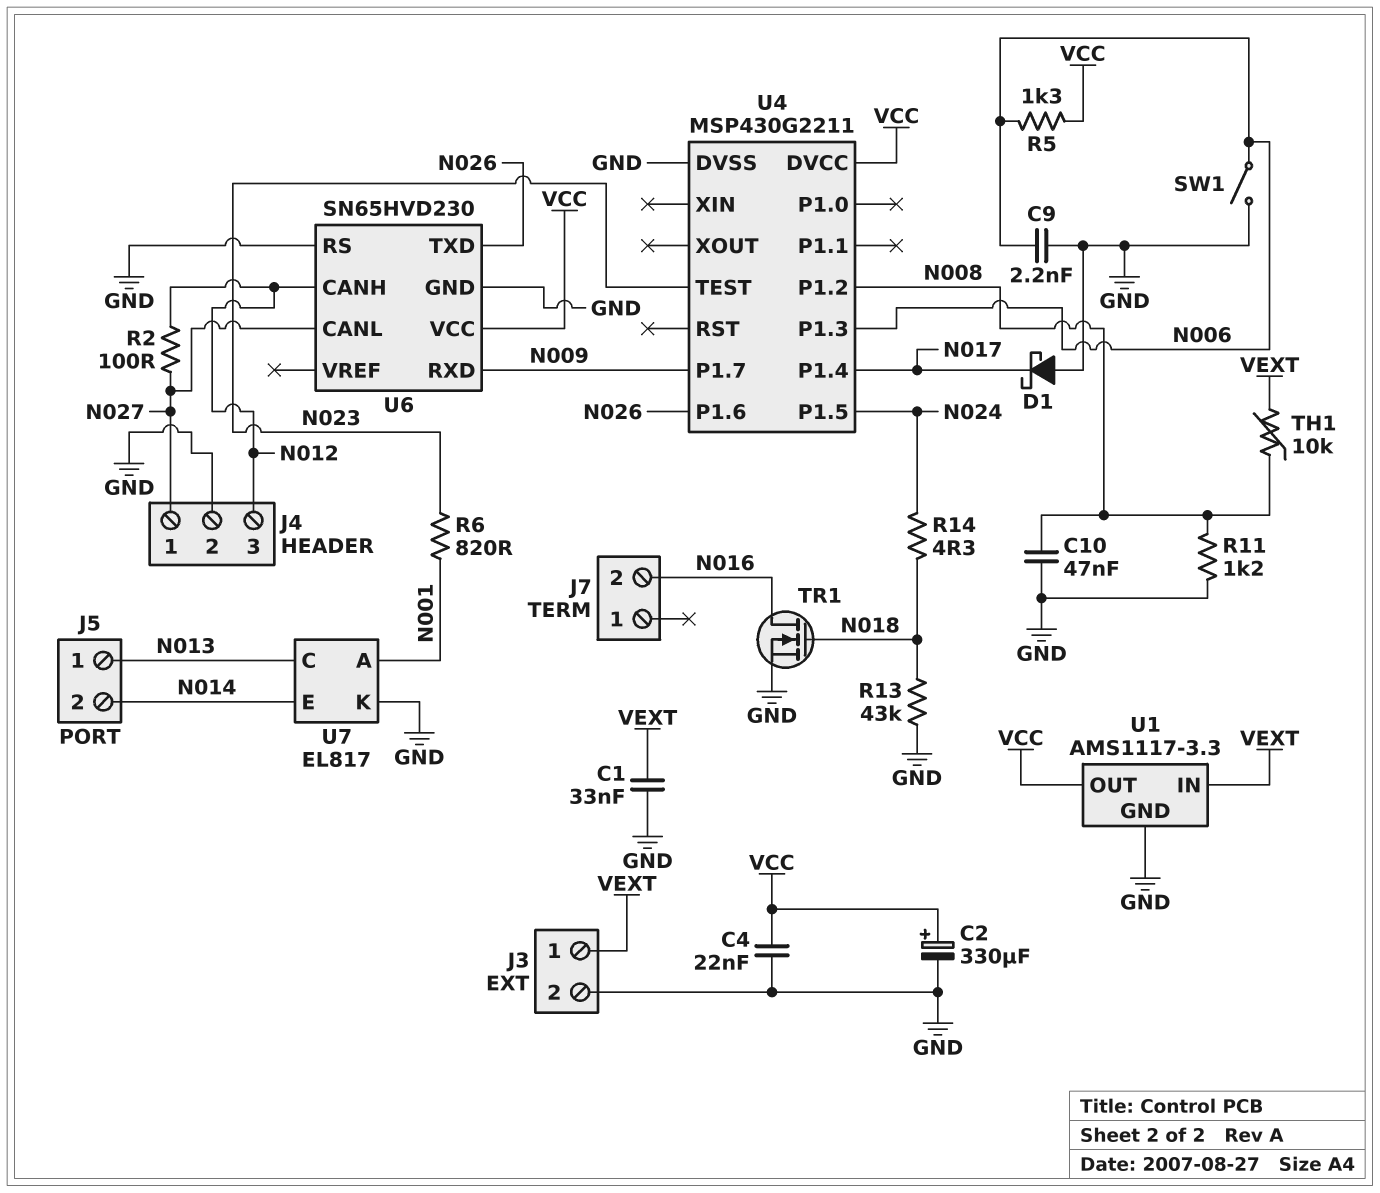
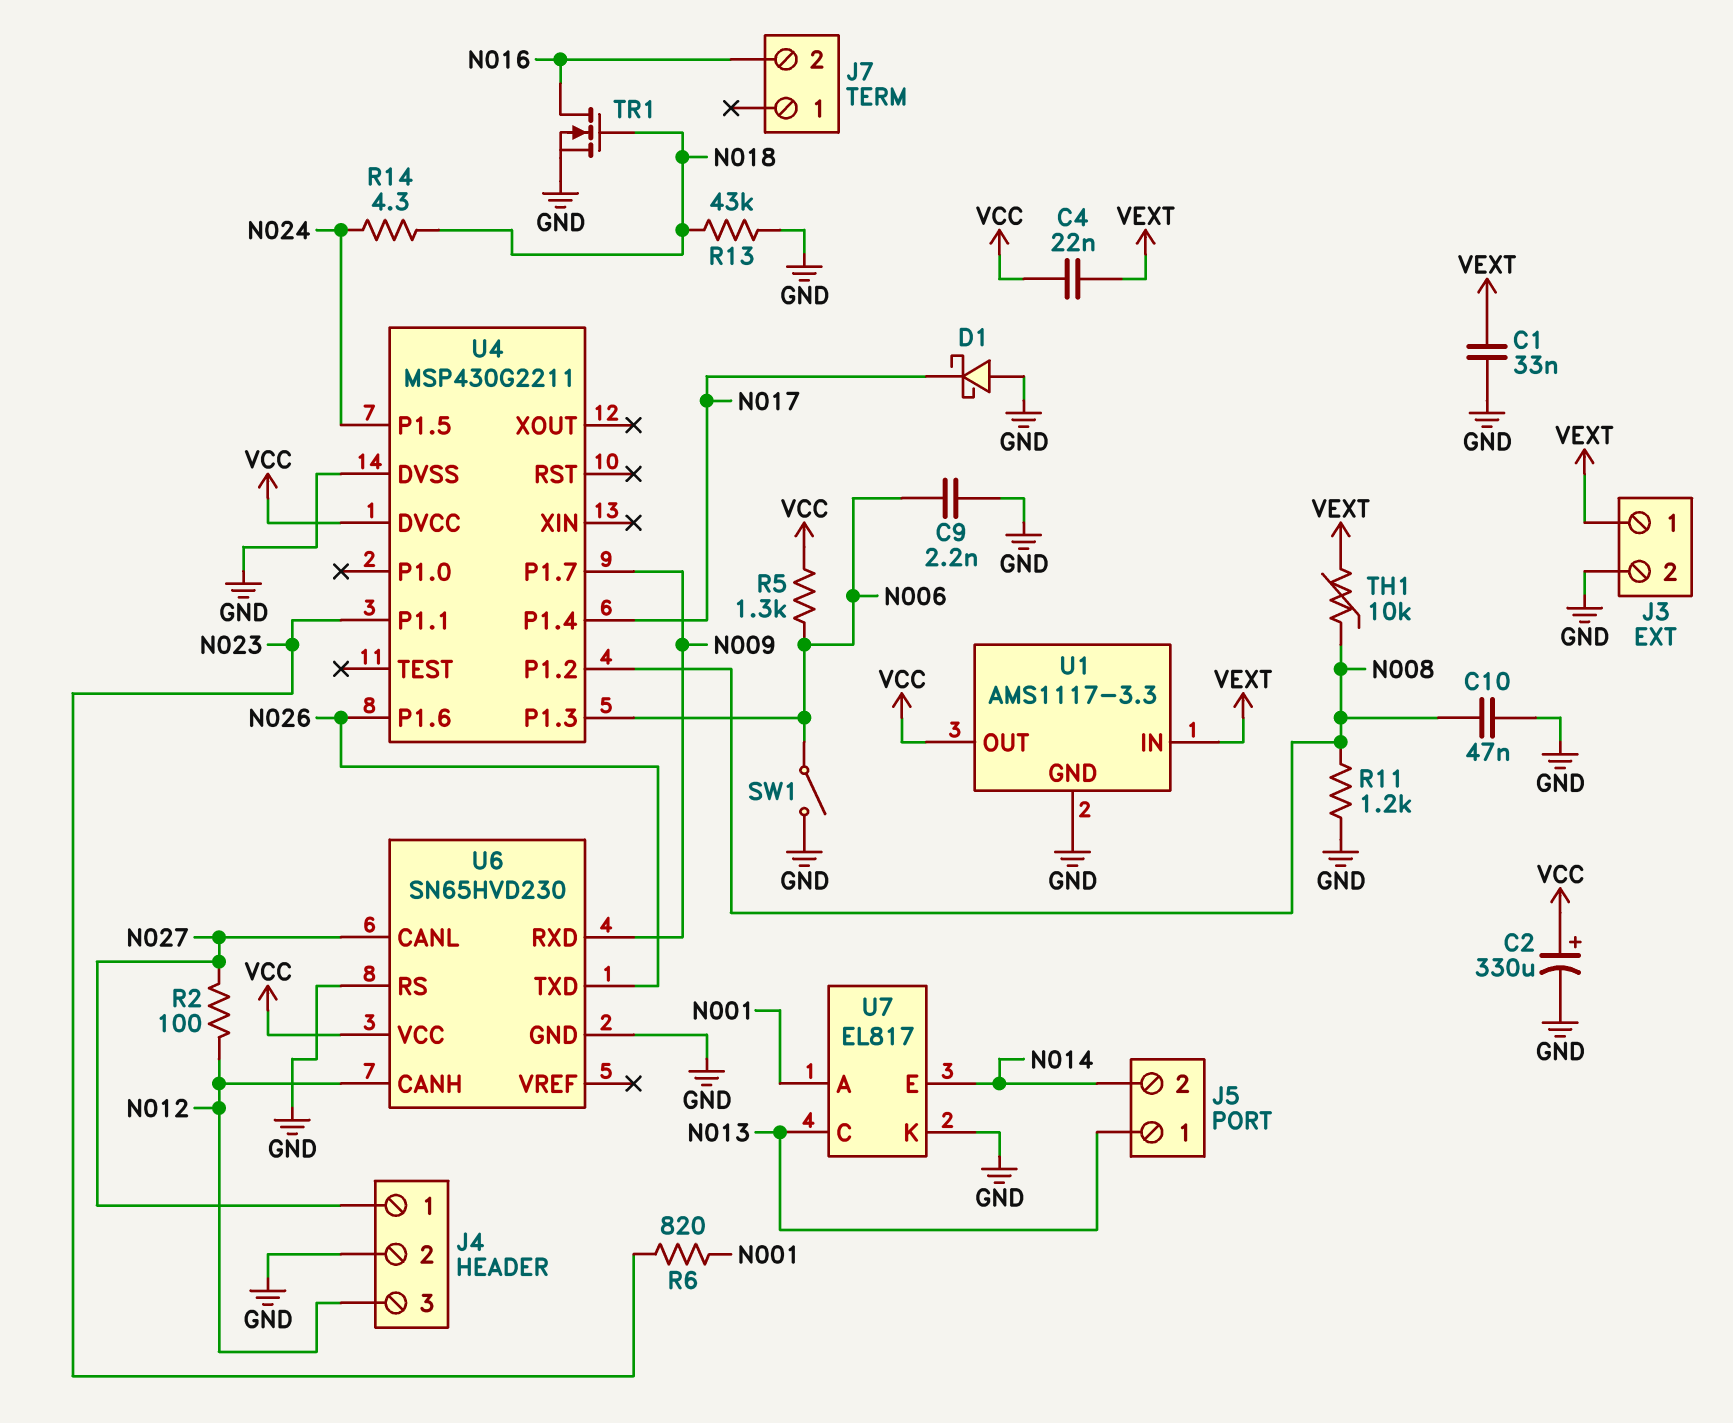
C4: 22nF (GND, VCC) -> 22nF (VCC, VEXT)
U4 pin P1.1: none -> N023
U4 pin TEST: N023 -> none

